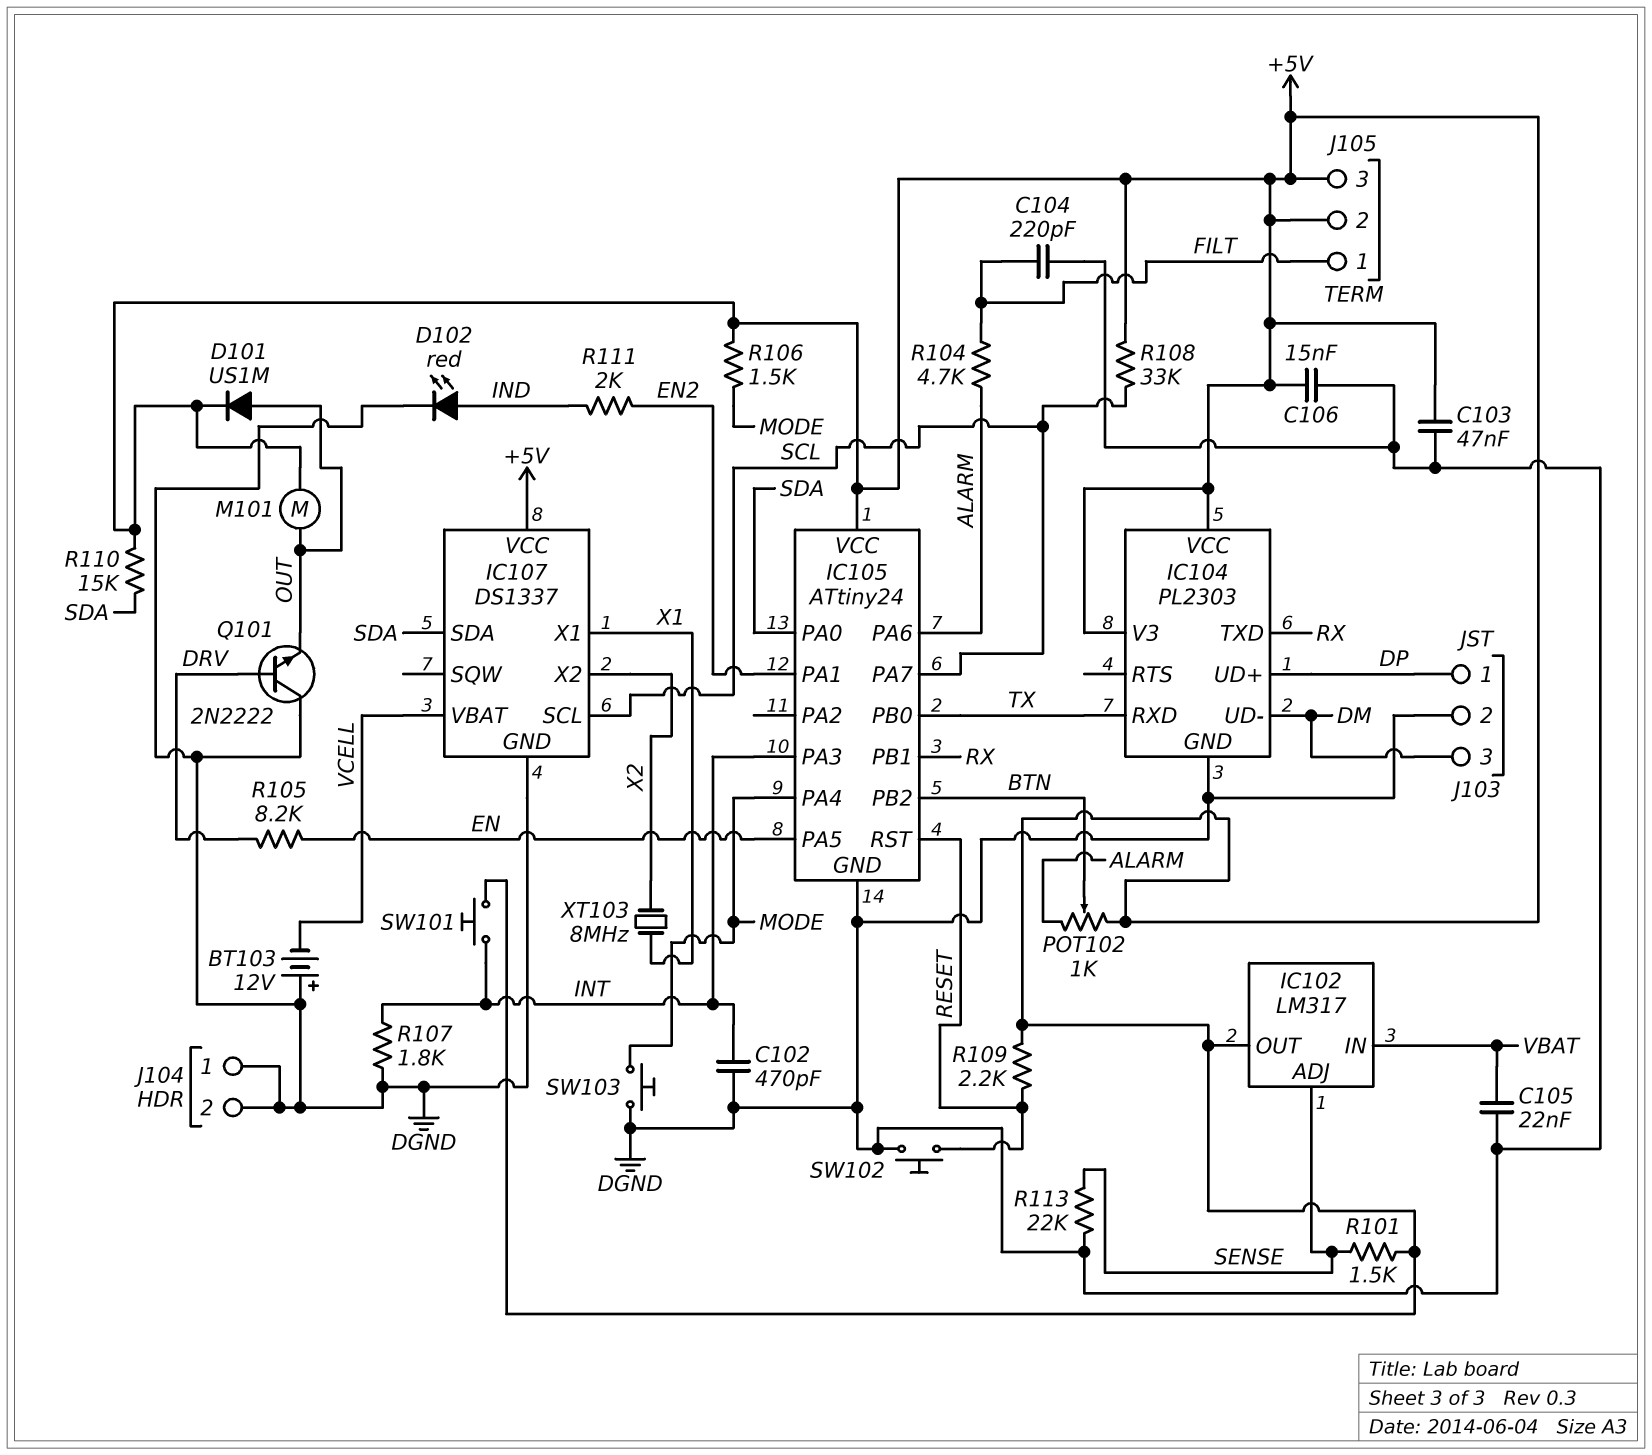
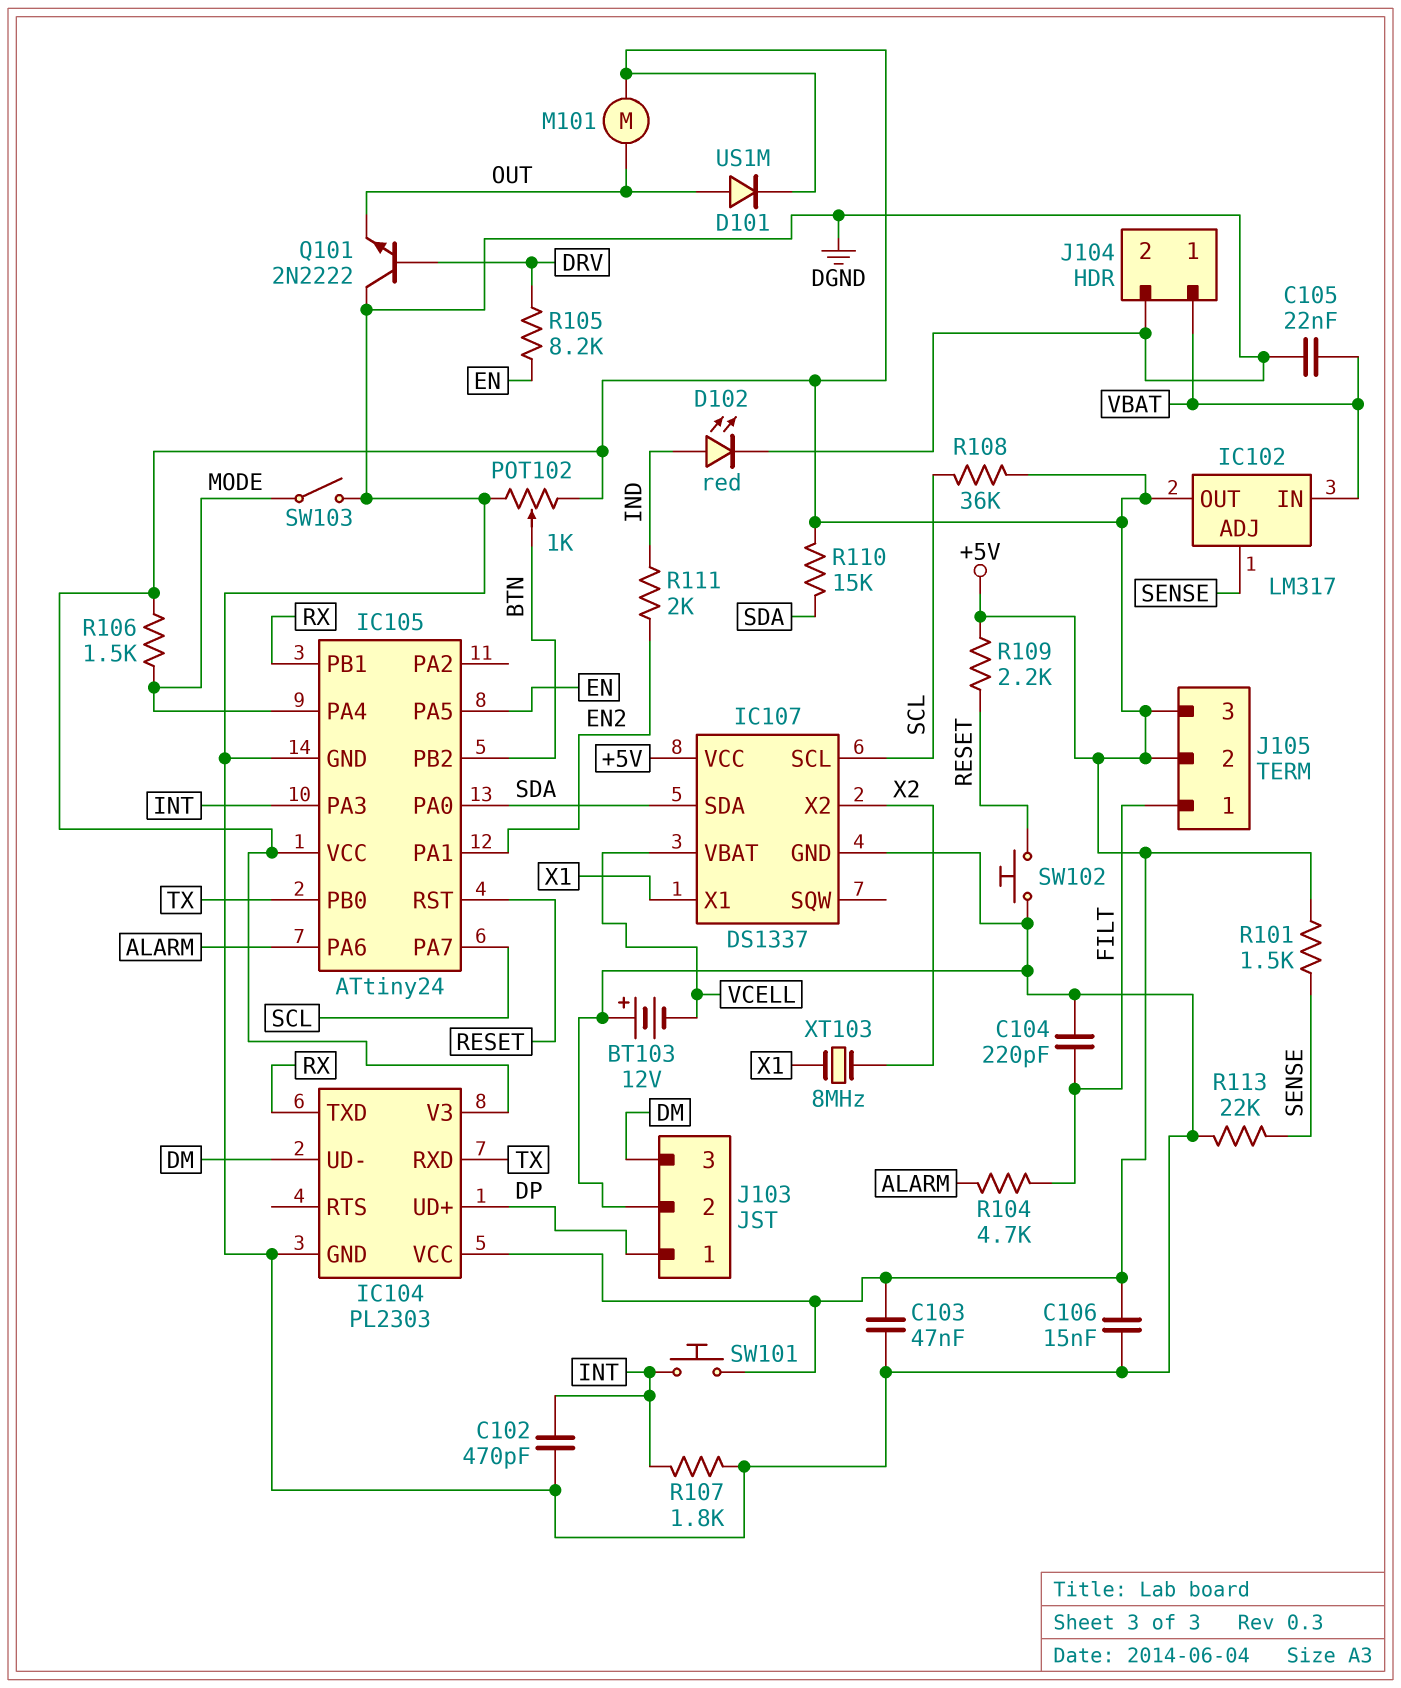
J104 pin 1: DGND -> VBAT
POT102: 1k (+5V, ALARM, wiper BTN) -> 1k (+5V, DGND, wiper BTN)
R108: 33k (+5V, SCL) -> 36k (+5V, SCL)
SW103: button (DGND, MODE) -> switch (DGND, MODE)

